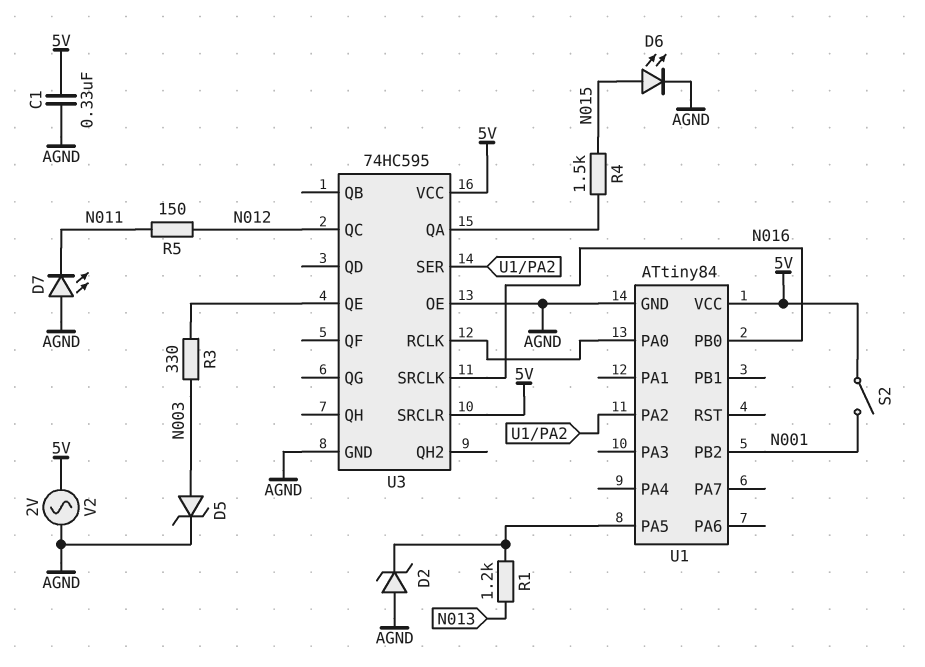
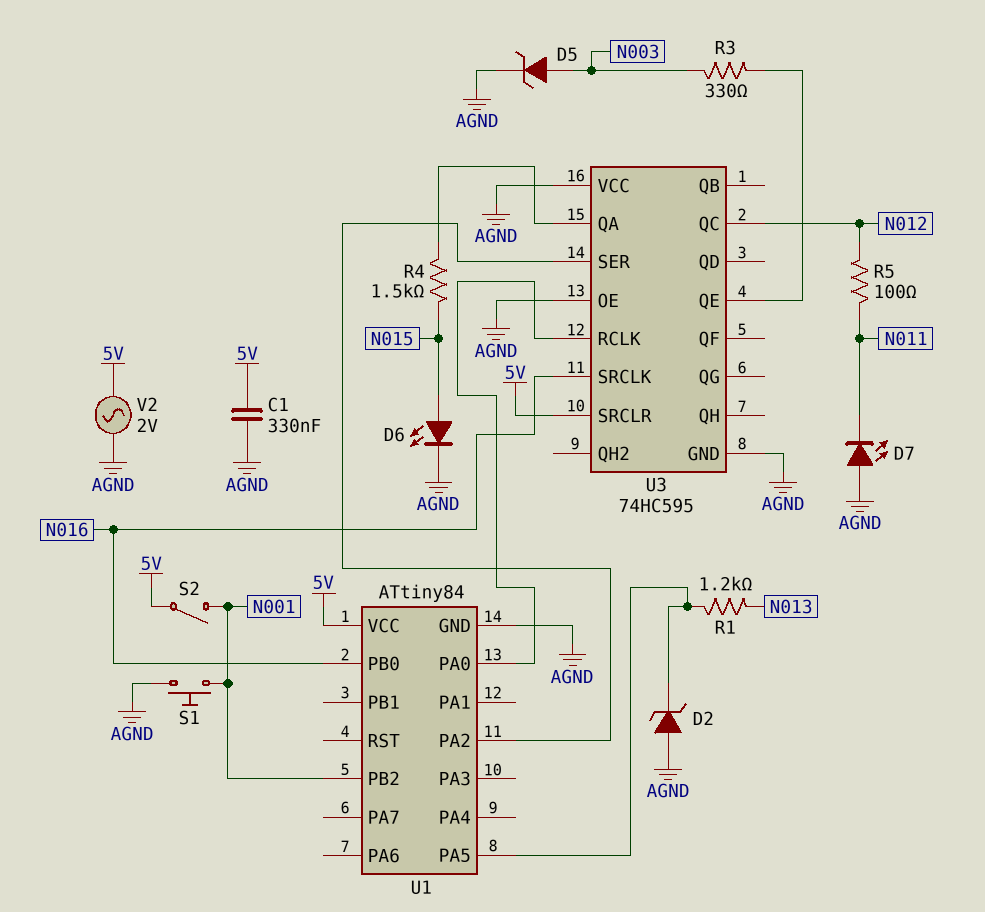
R5: 150 (N011, N012) -> 100 (N011, N012)
S1: none -> button (AGND, N001)
U3 pin VCC: 5V -> AGND

